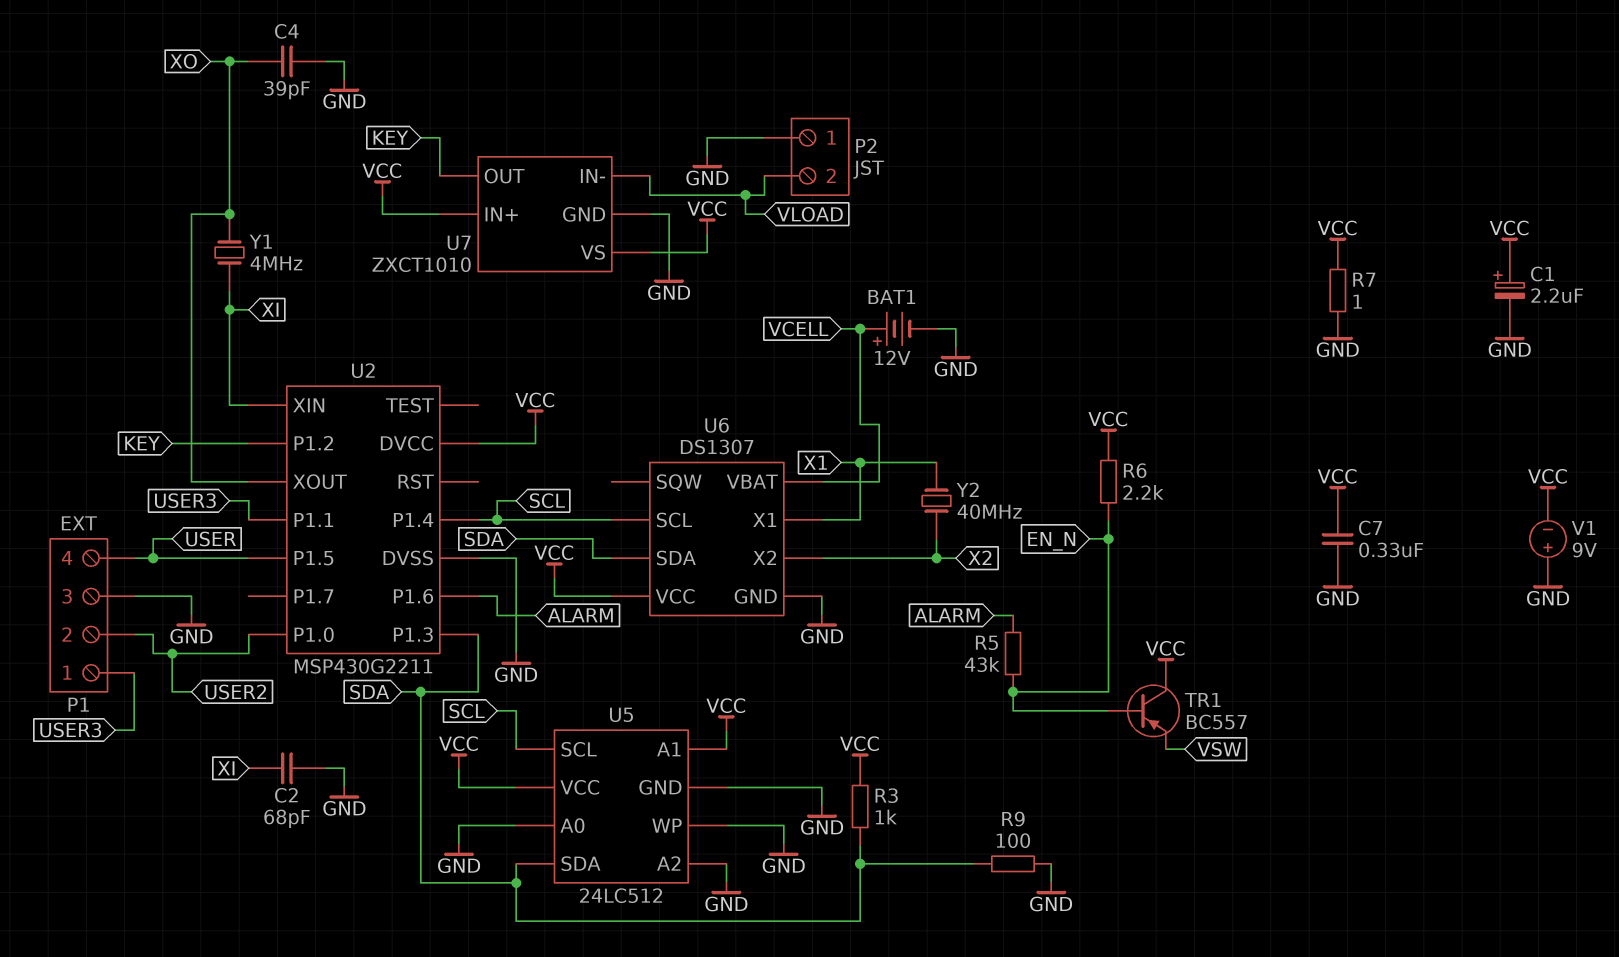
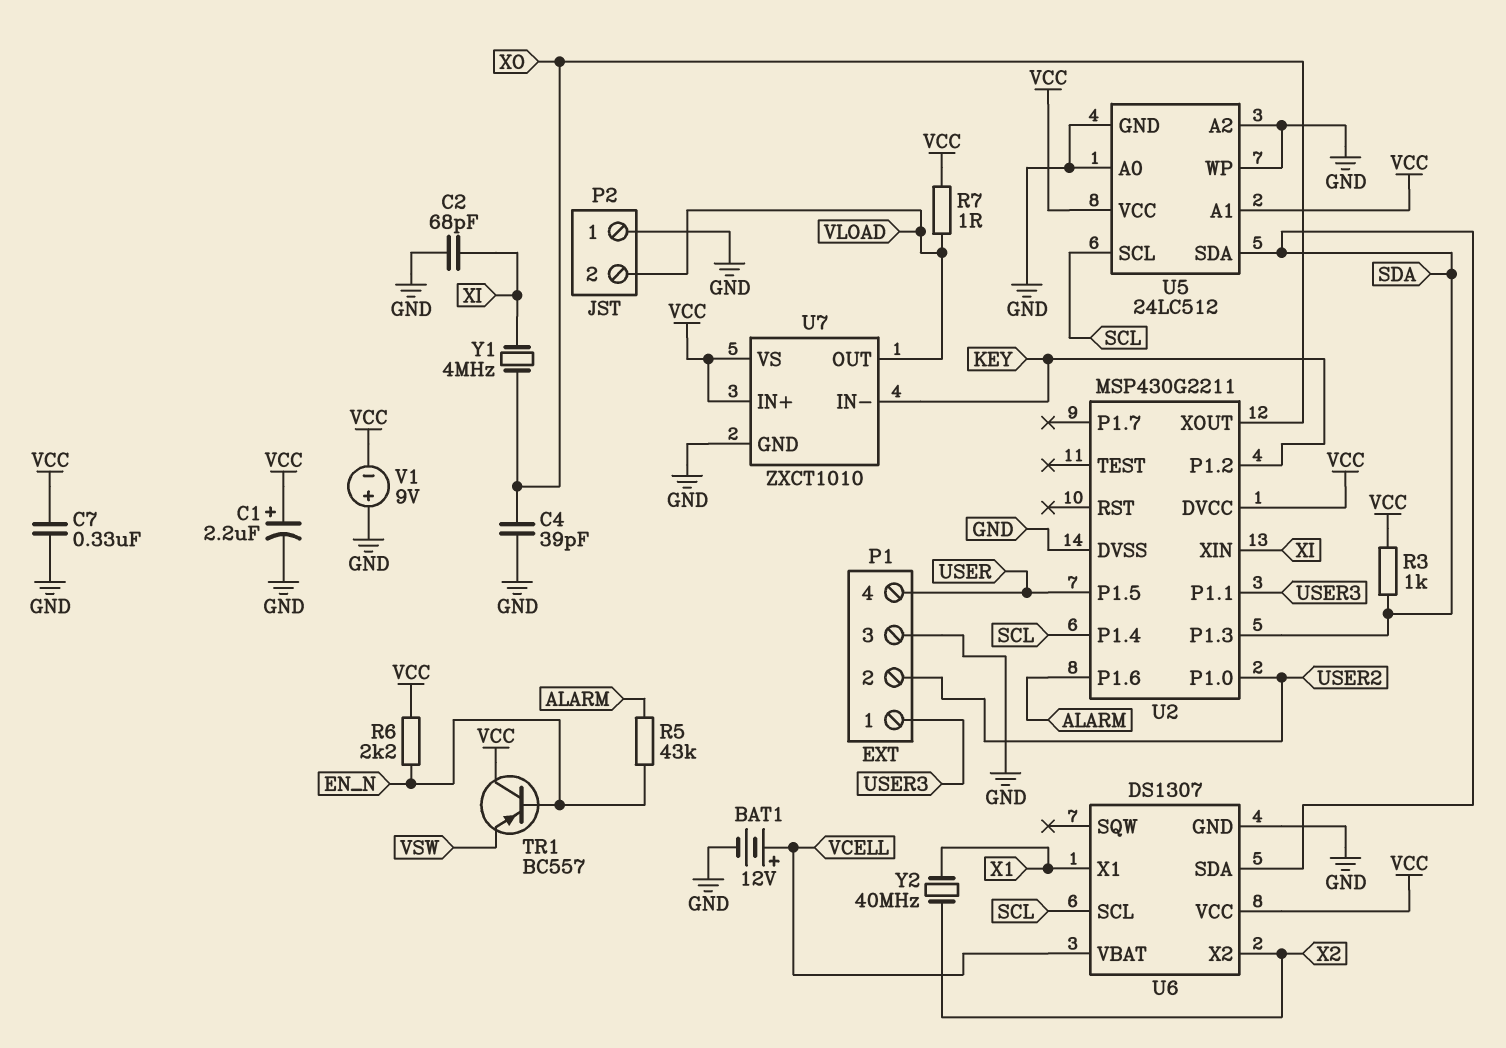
R7: 1 (GND, VCC) -> 1 (VCC, VLOAD)
R9: 100 (GND, SDA) -> none
U7 pin IN-: VLOAD -> KEY
U7 pin OUT: KEY -> VLOAD

